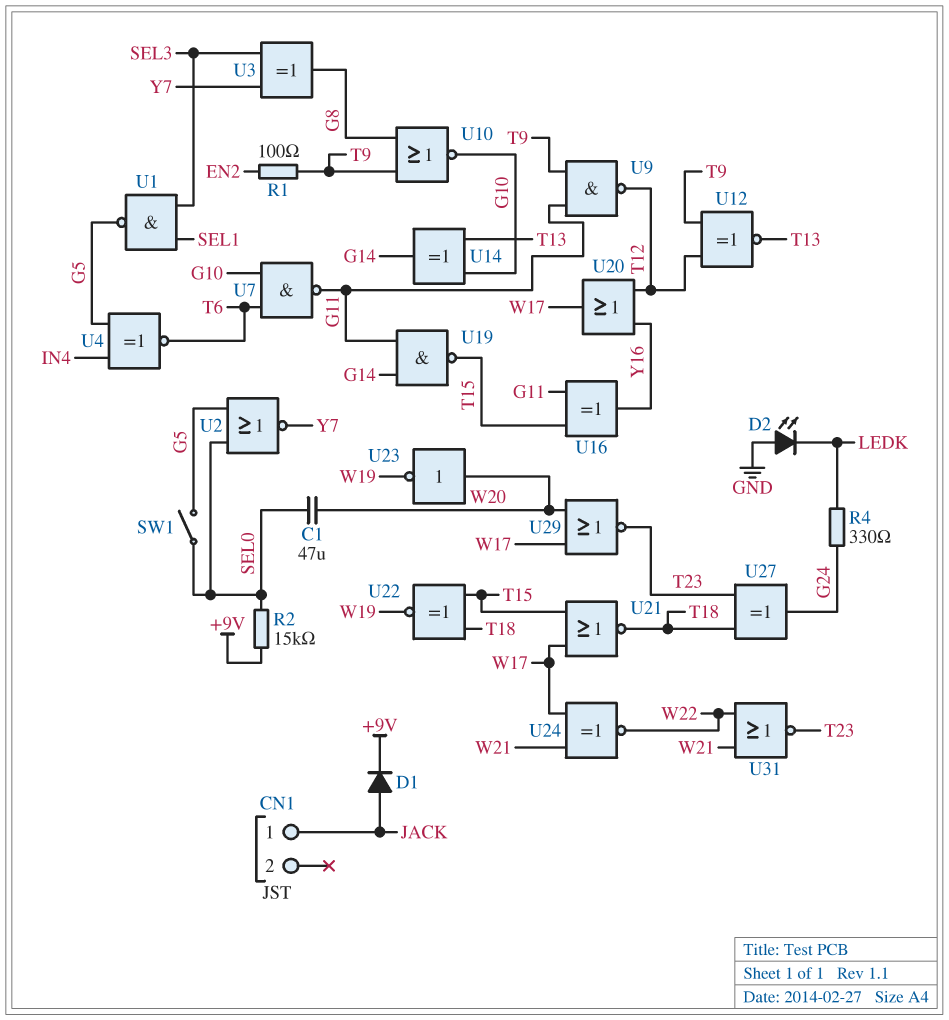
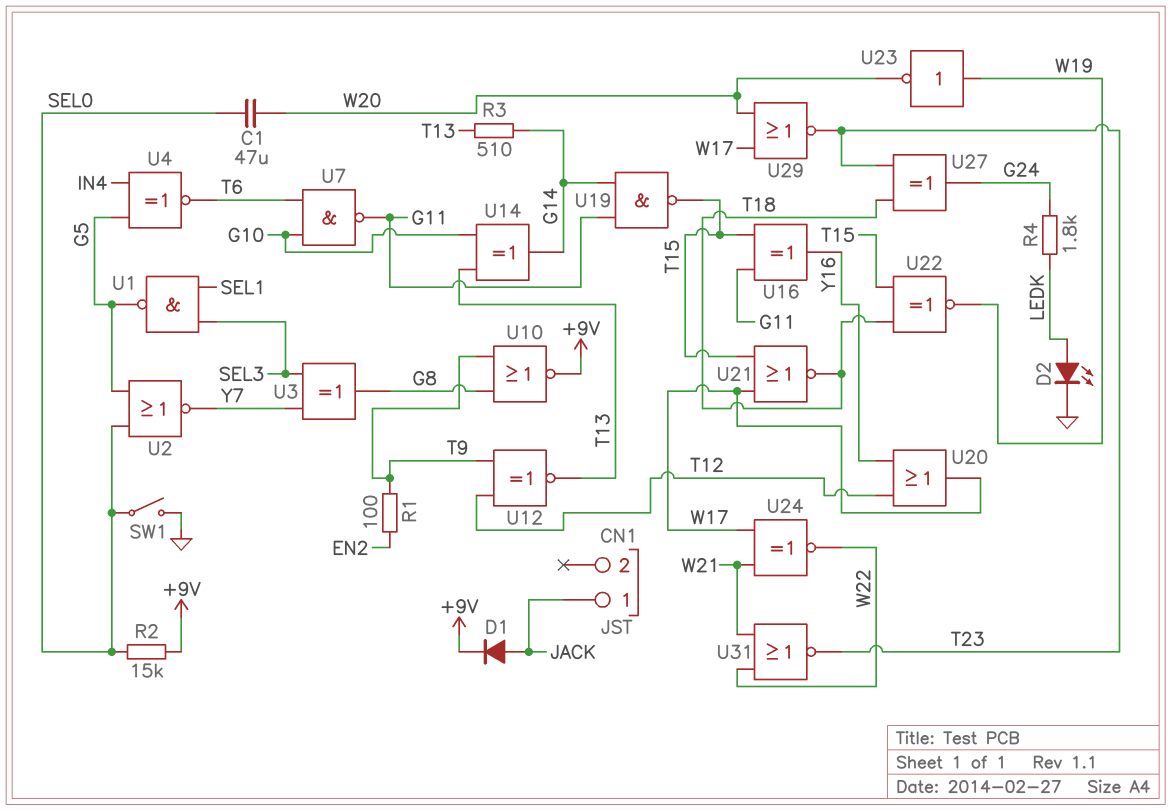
D2: LED (A GND, K LEDK) -> LED (A LEDK, K GND)
R3: none -> 510 (G14, T13)
R4: 330 (G24, LEDK) -> 1.8k (G24, LEDK)
SW1: switch (G5, SEL0) -> switch (GND, SEL0)
U9: NAND (in G11, in T9, out T12) -> none
U10: NOR (in G8, in T9, out G10) -> NOR (in G8, in T9, out +9V)
U23: NOT (in W20, out W19) -> NOT (in W19, out W20)

